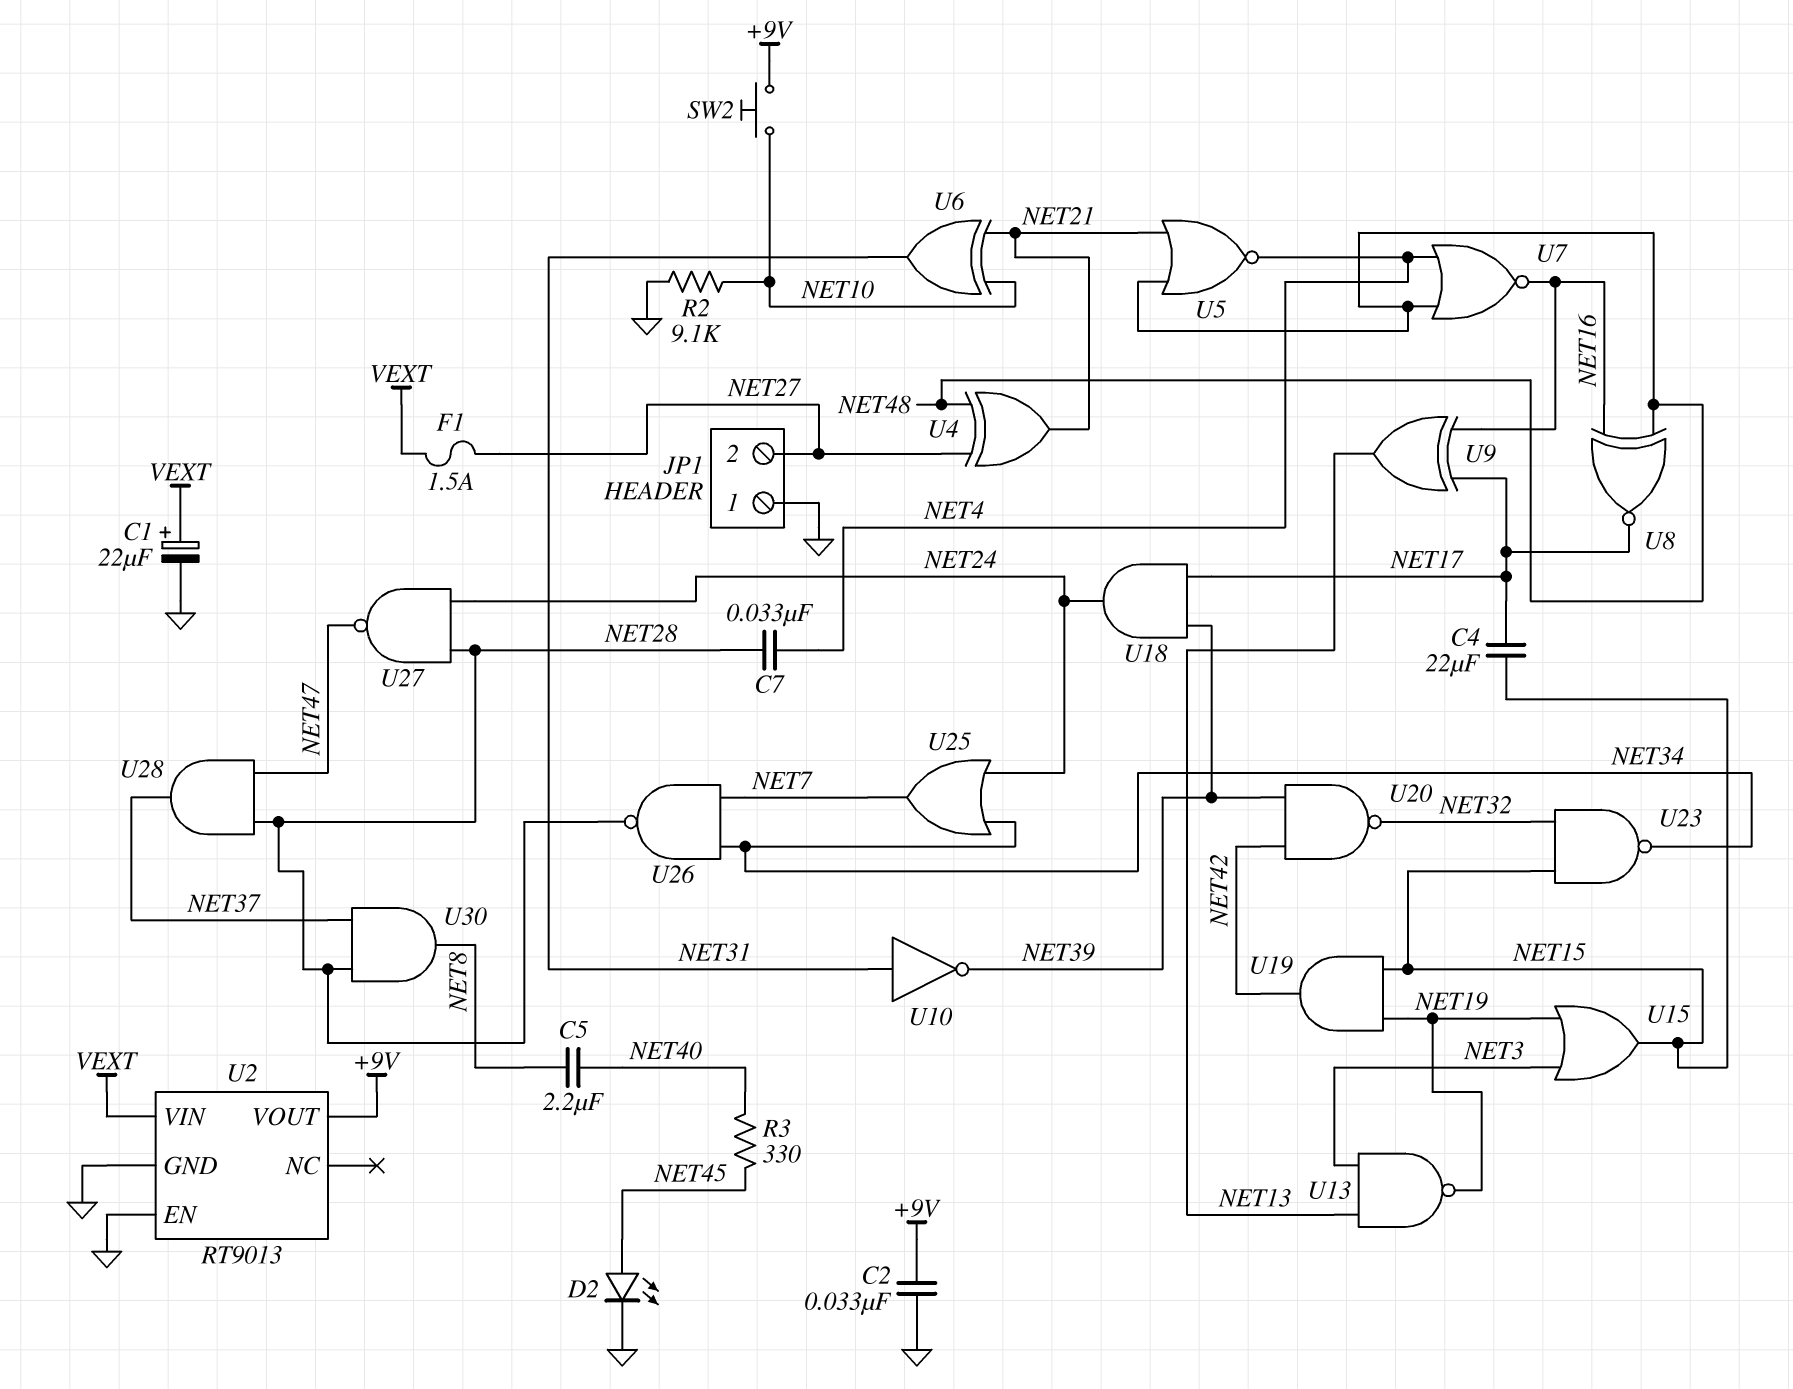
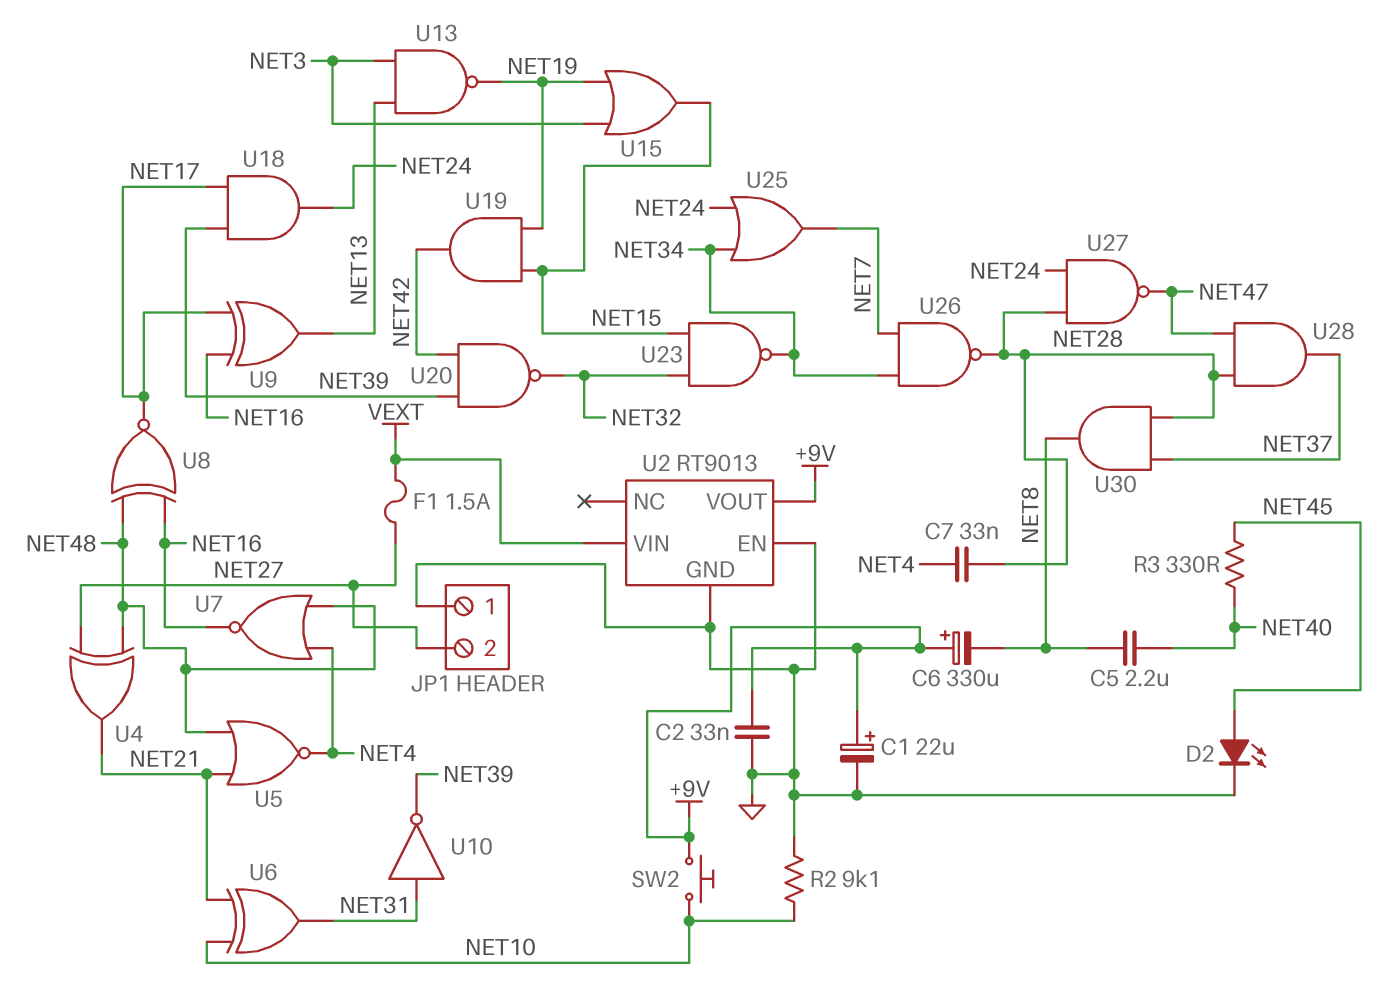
C1: 22uF (plus VEXT, minus GND) -> 22uF (plus +9V, minus GND)
C4: 22uF (NET15, NET17) -> none
C6: none -> 330uF (plus +9V, minus NET8)

